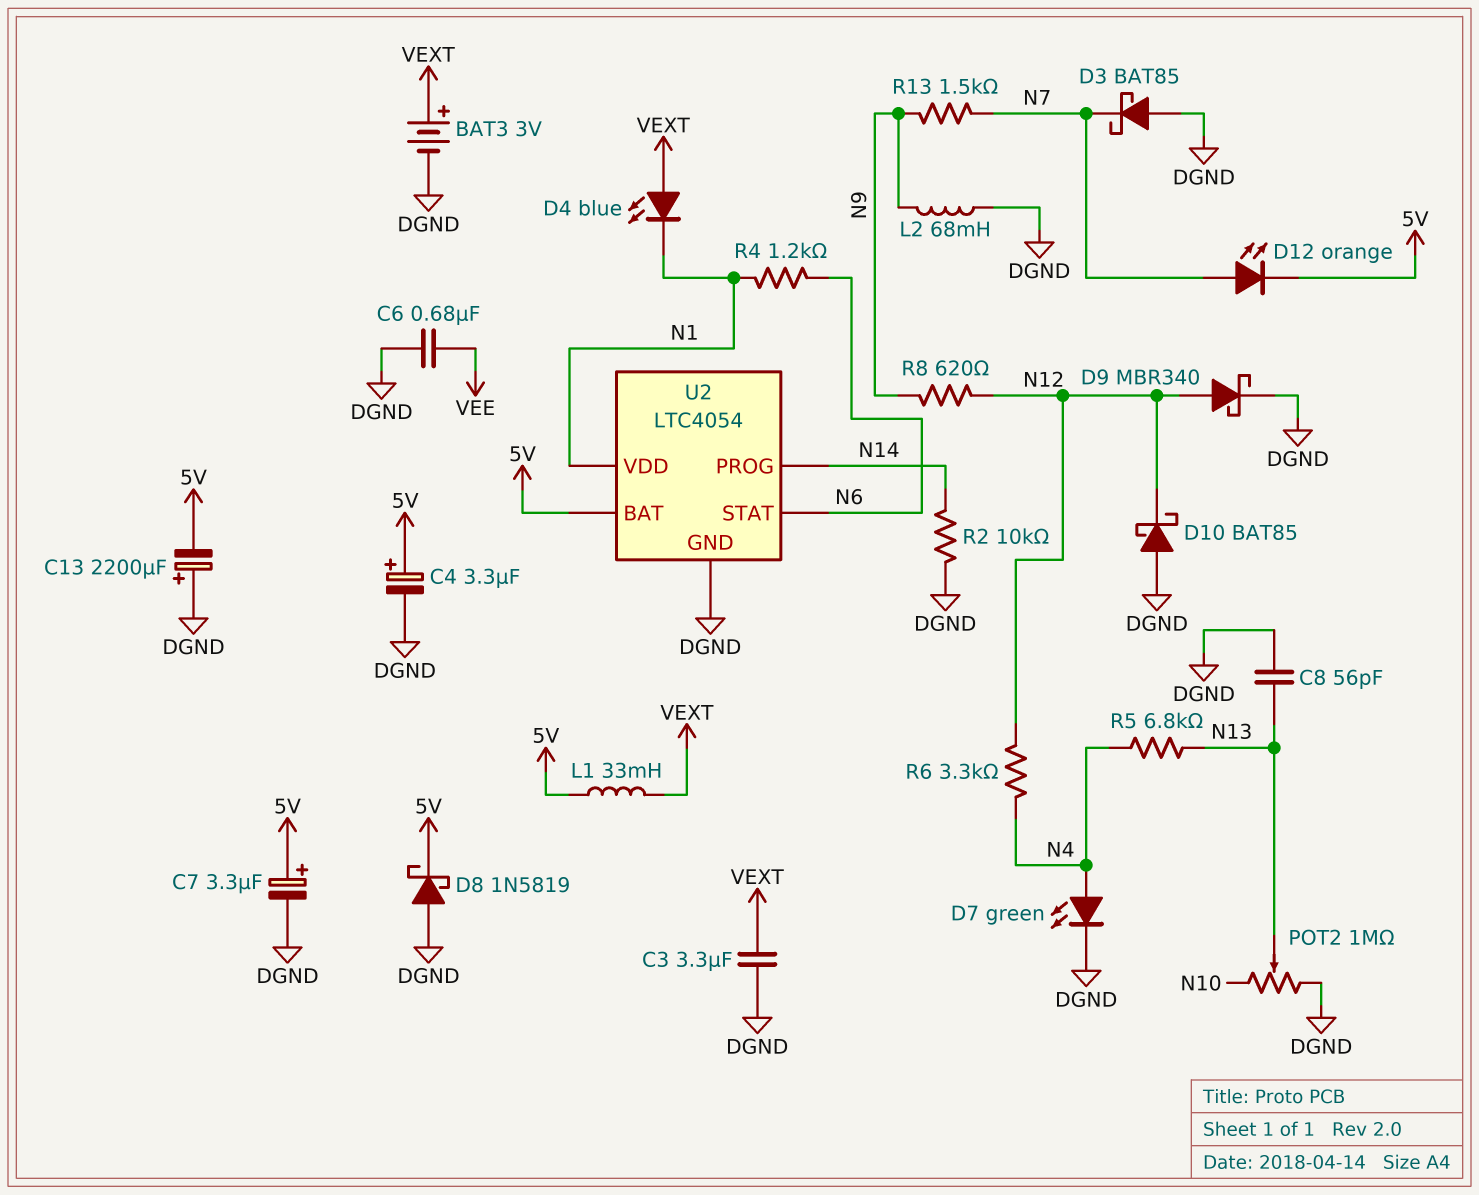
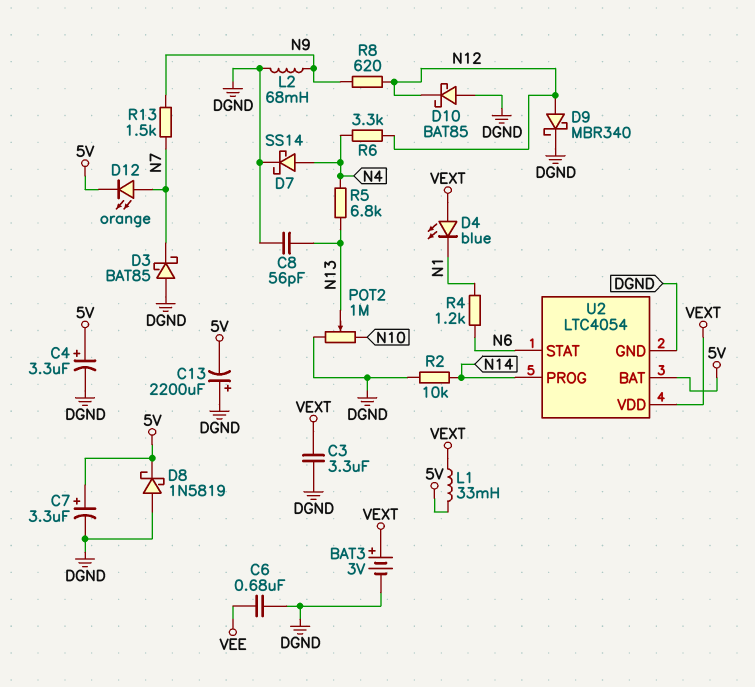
D7: LED green (A N4, K DGND) -> schottky SS14 (A N4, K DGND)
U2 pin VDD: N1 -> VEXT

